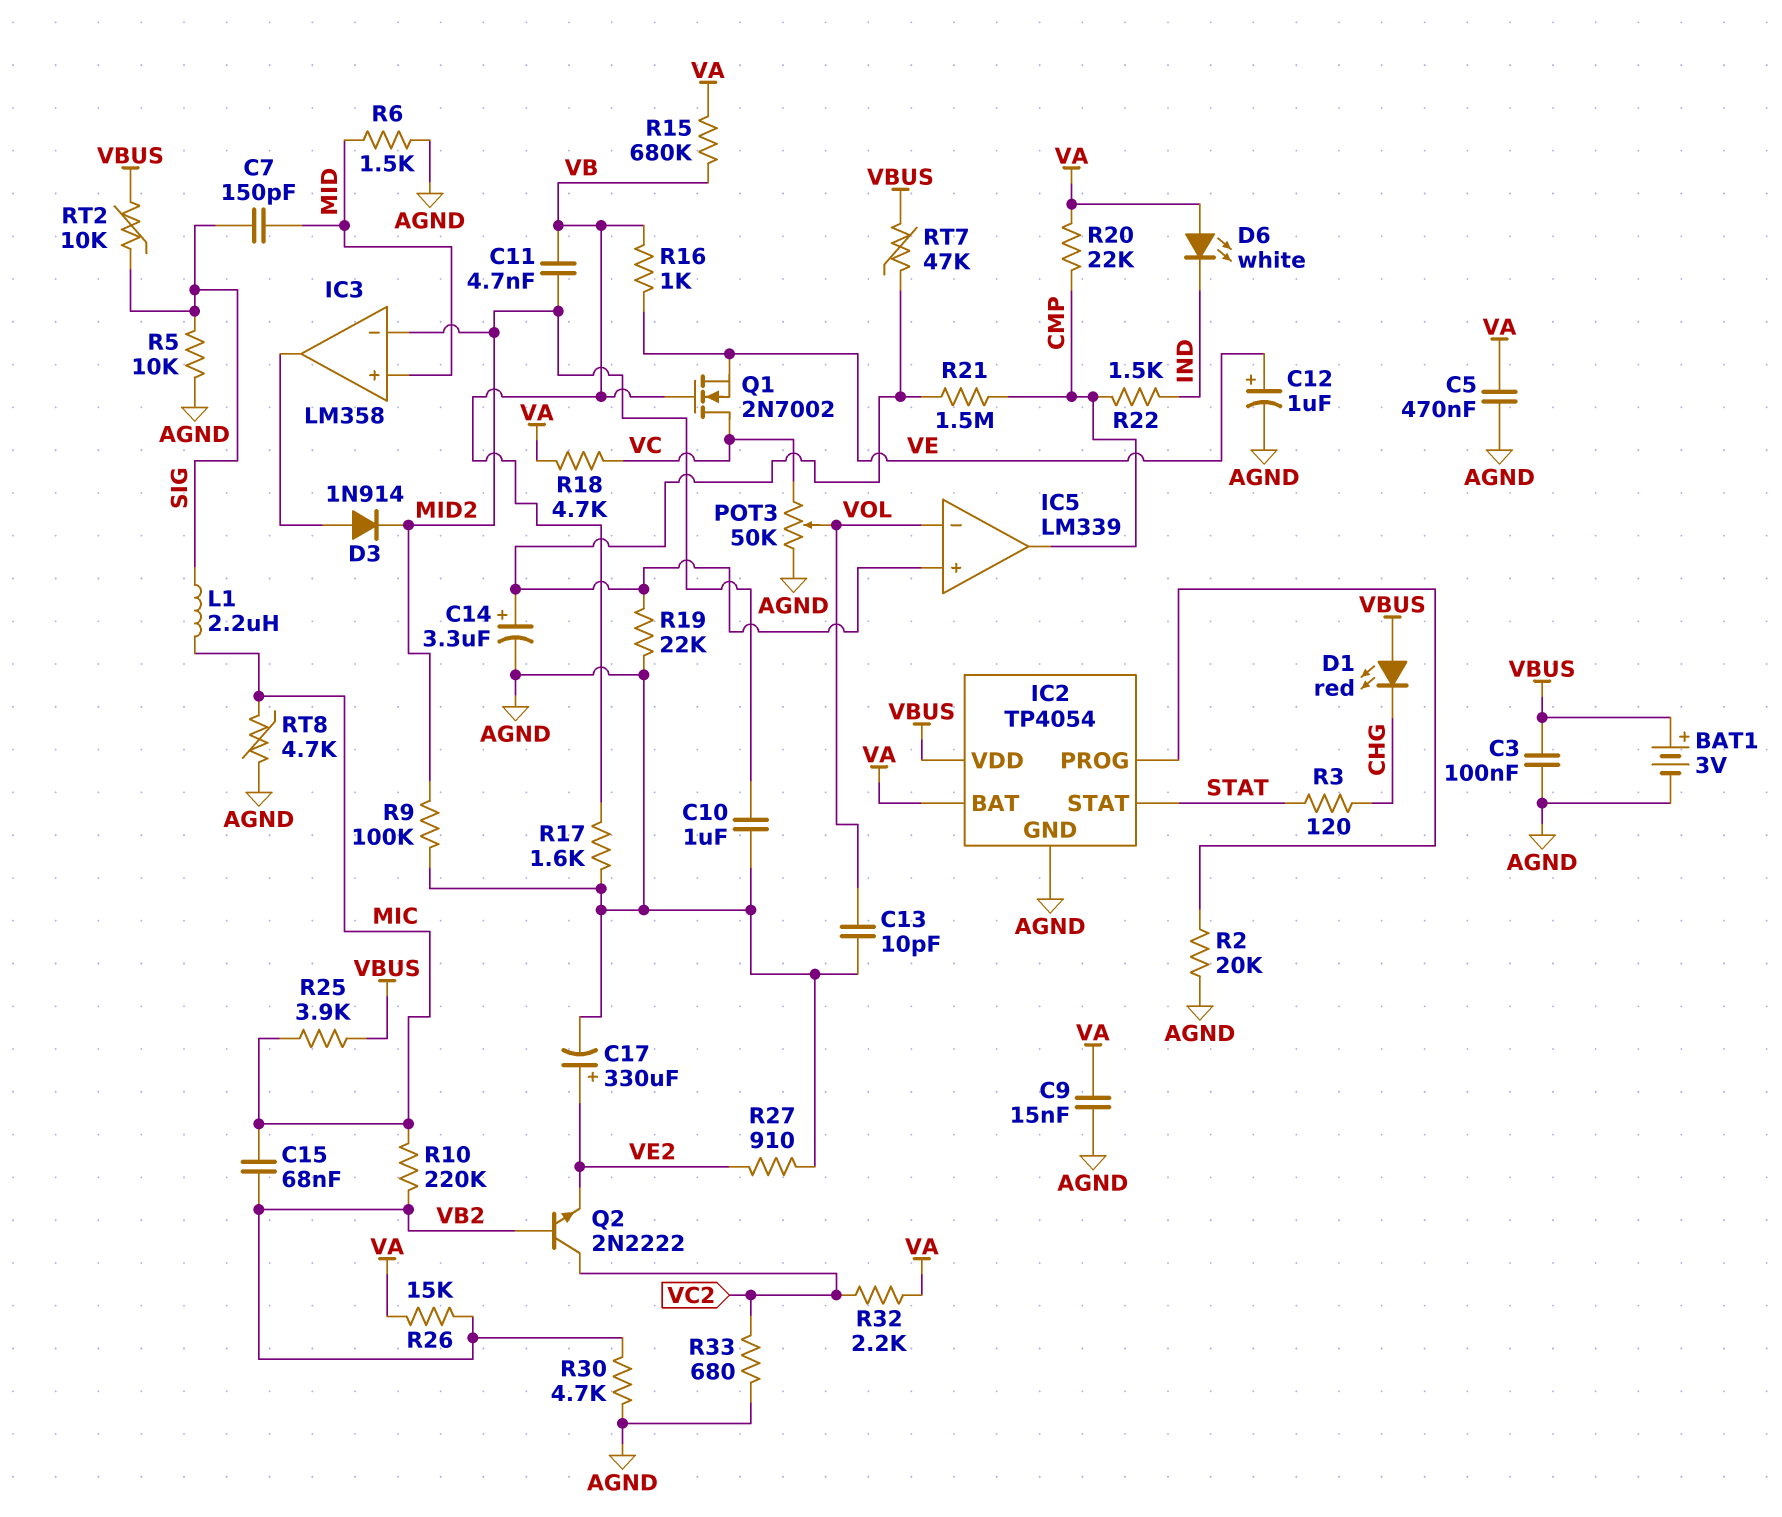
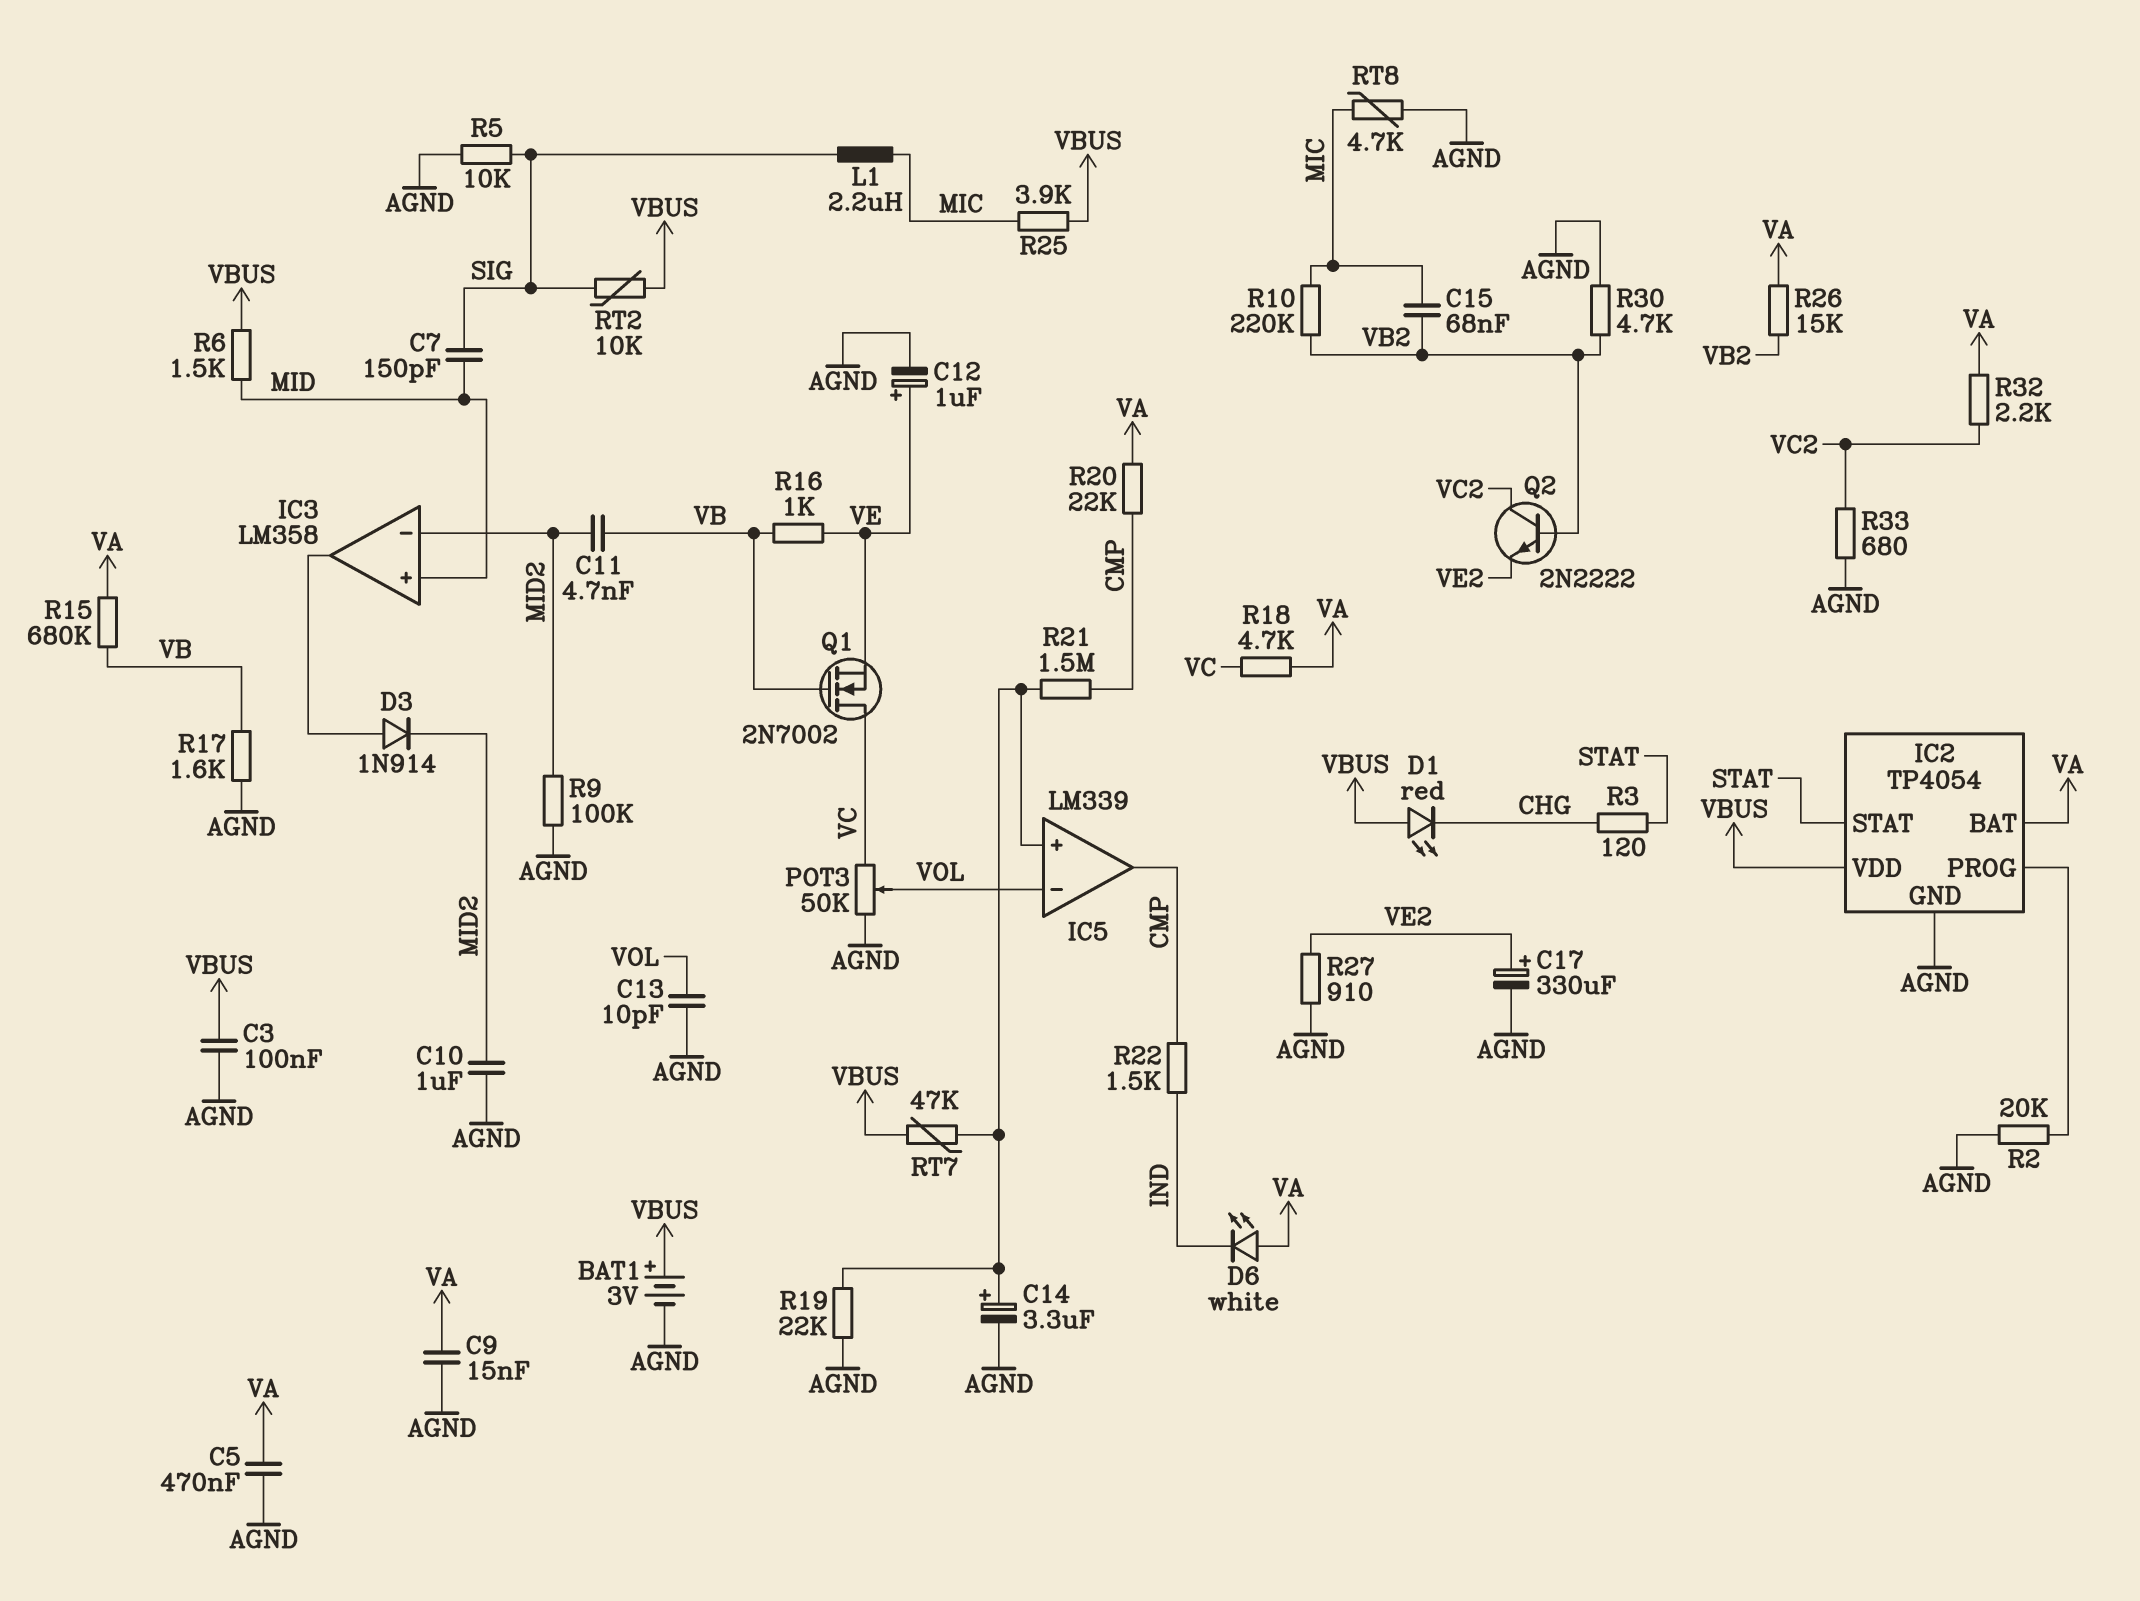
R6: 1.5k (AGND, MID) -> 1.5k (MID, VBUS)

